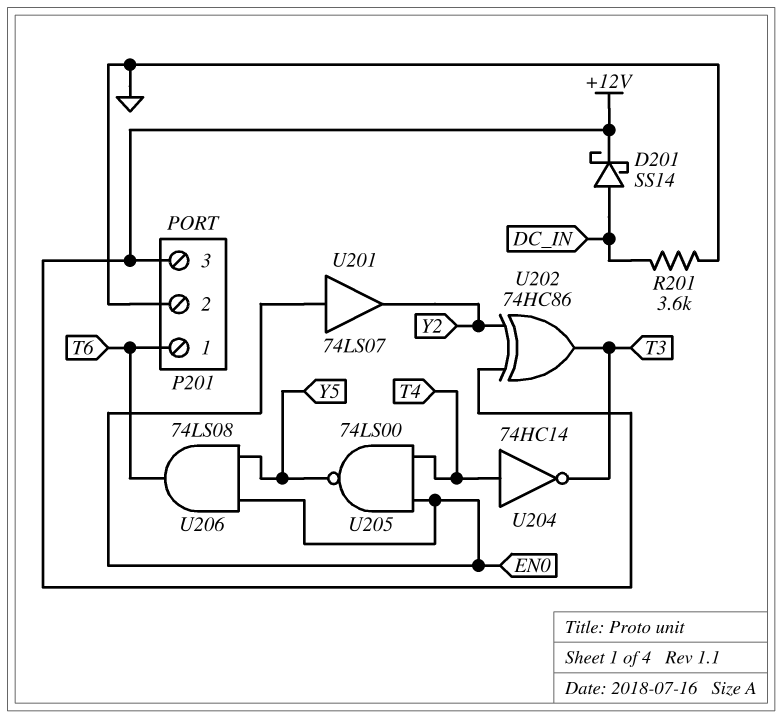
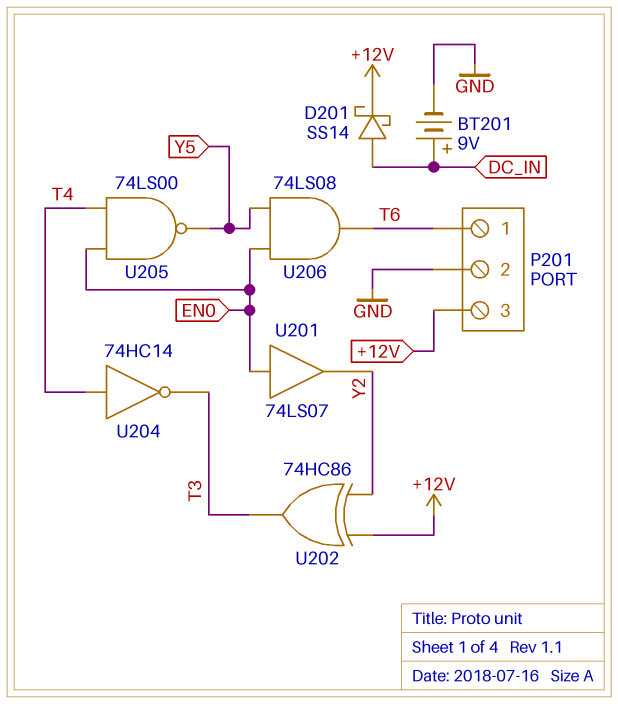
BT201: none -> 9V (plus DC_IN, minus GND)
R201: 3.6k (DC_IN, GND) -> none

